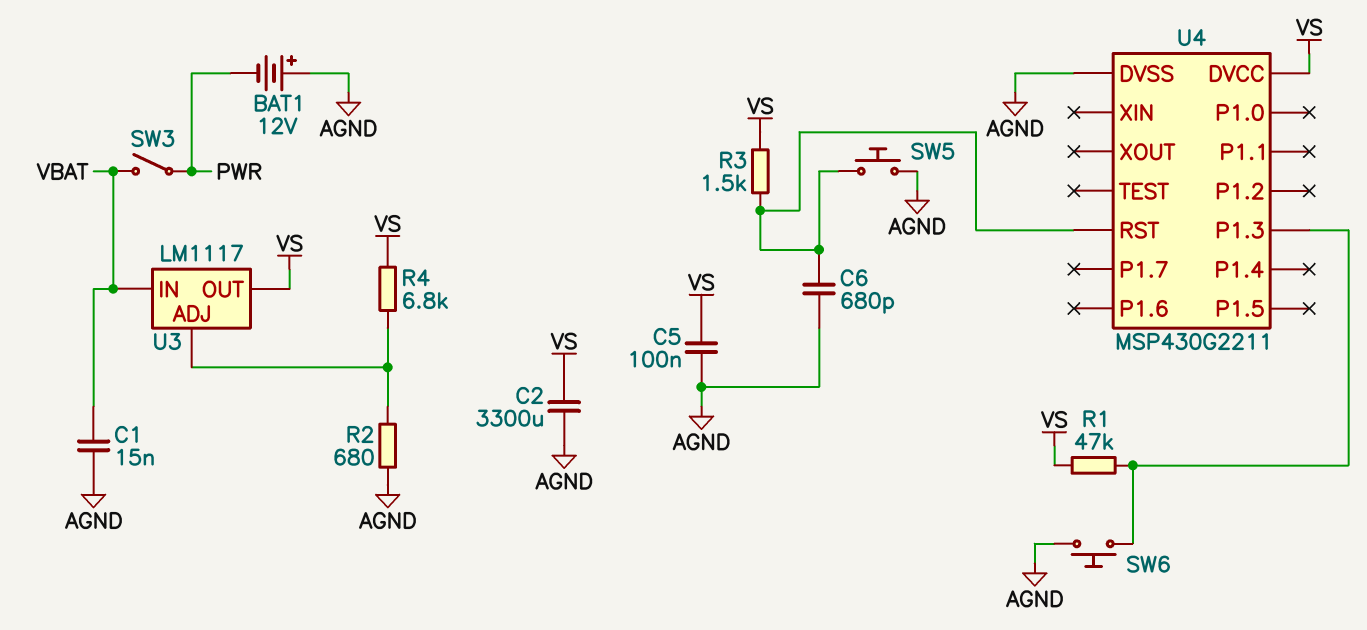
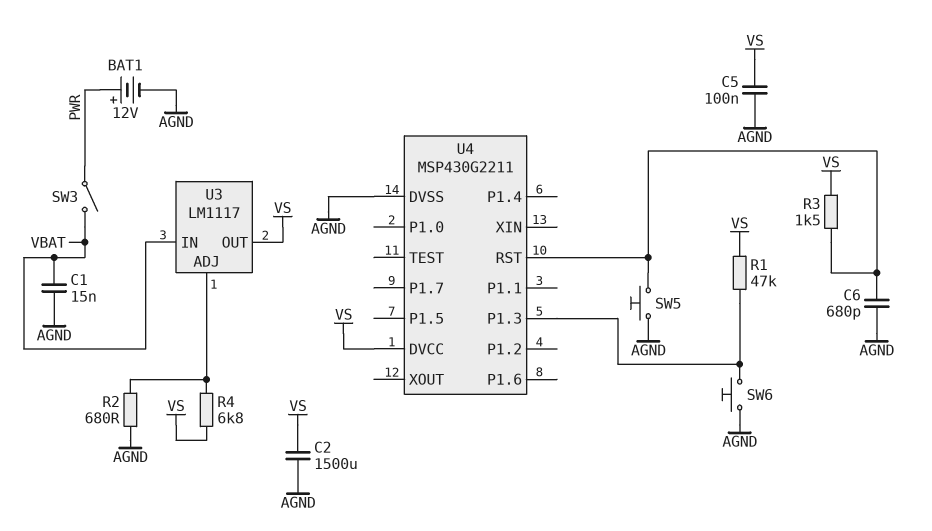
BAT1: 12V (plus AGND, minus PWR) -> 12V (plus PWR, minus AGND)
C2: 3300uF (AGND, VS) -> 1500uF (AGND, VS)

